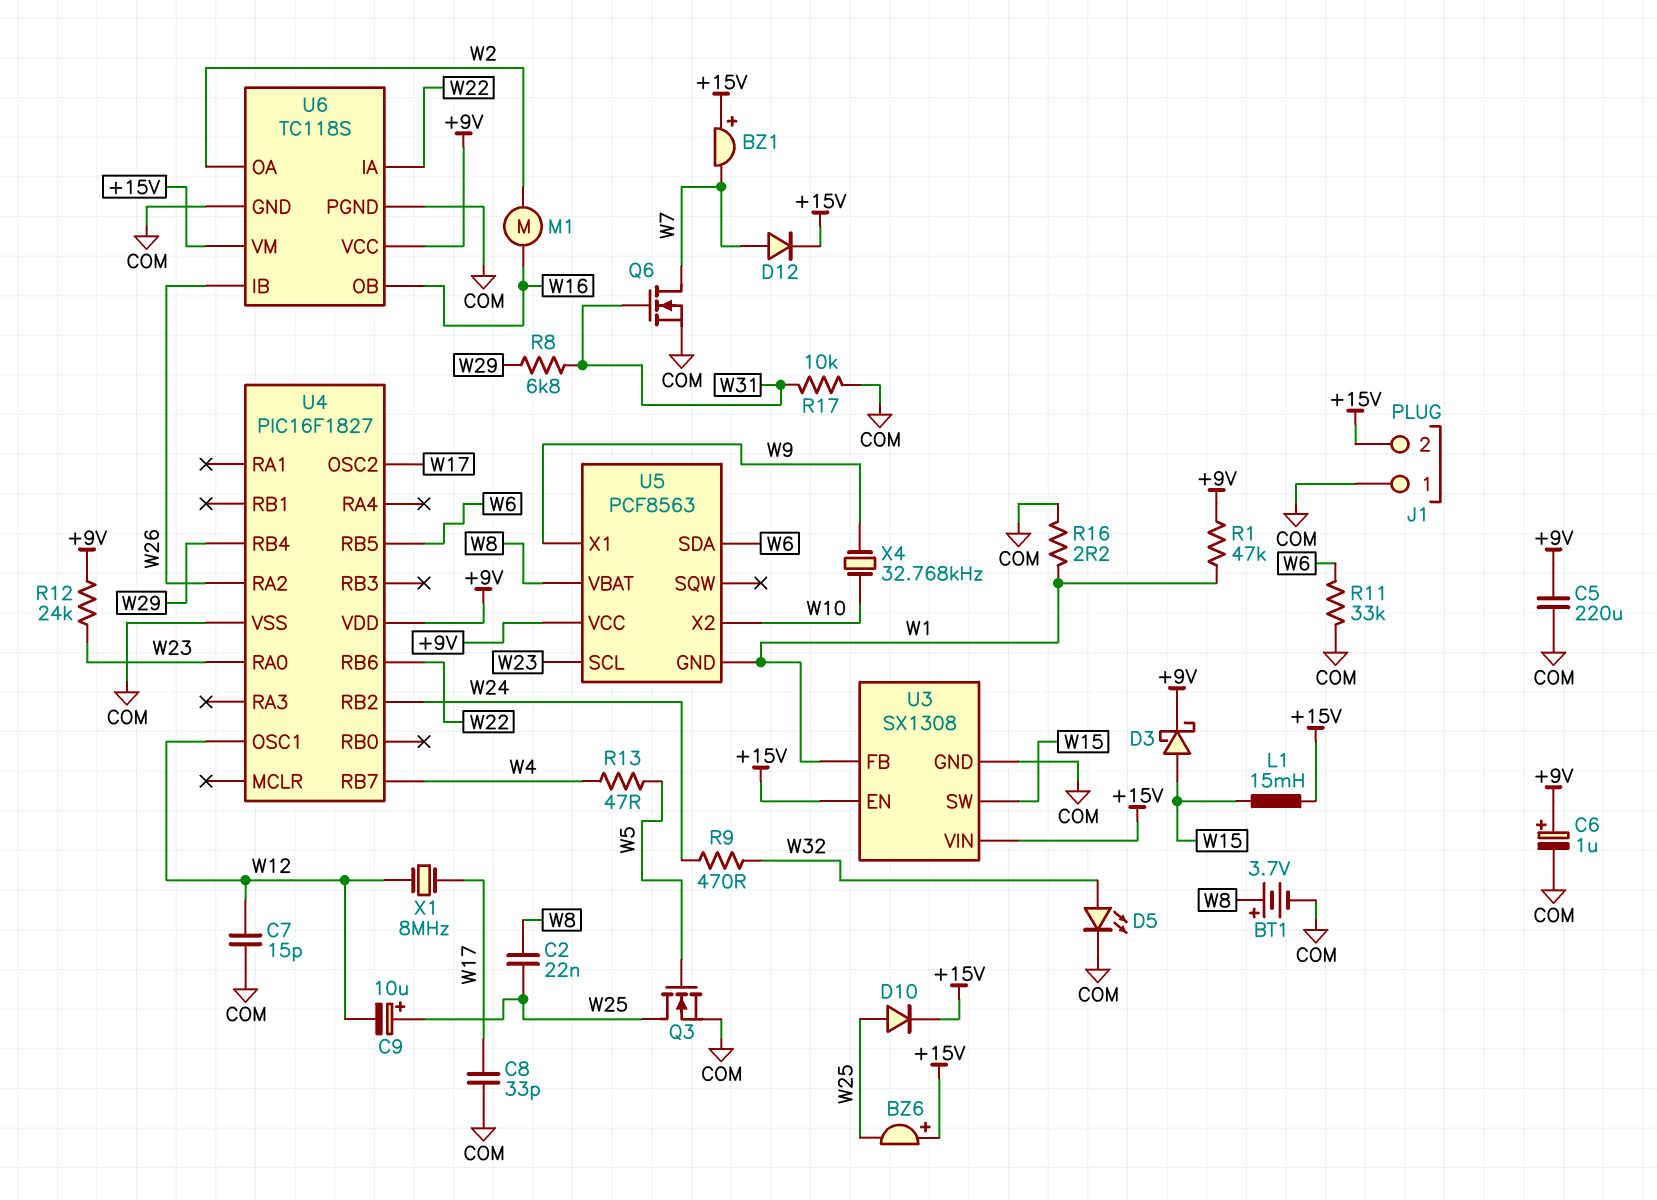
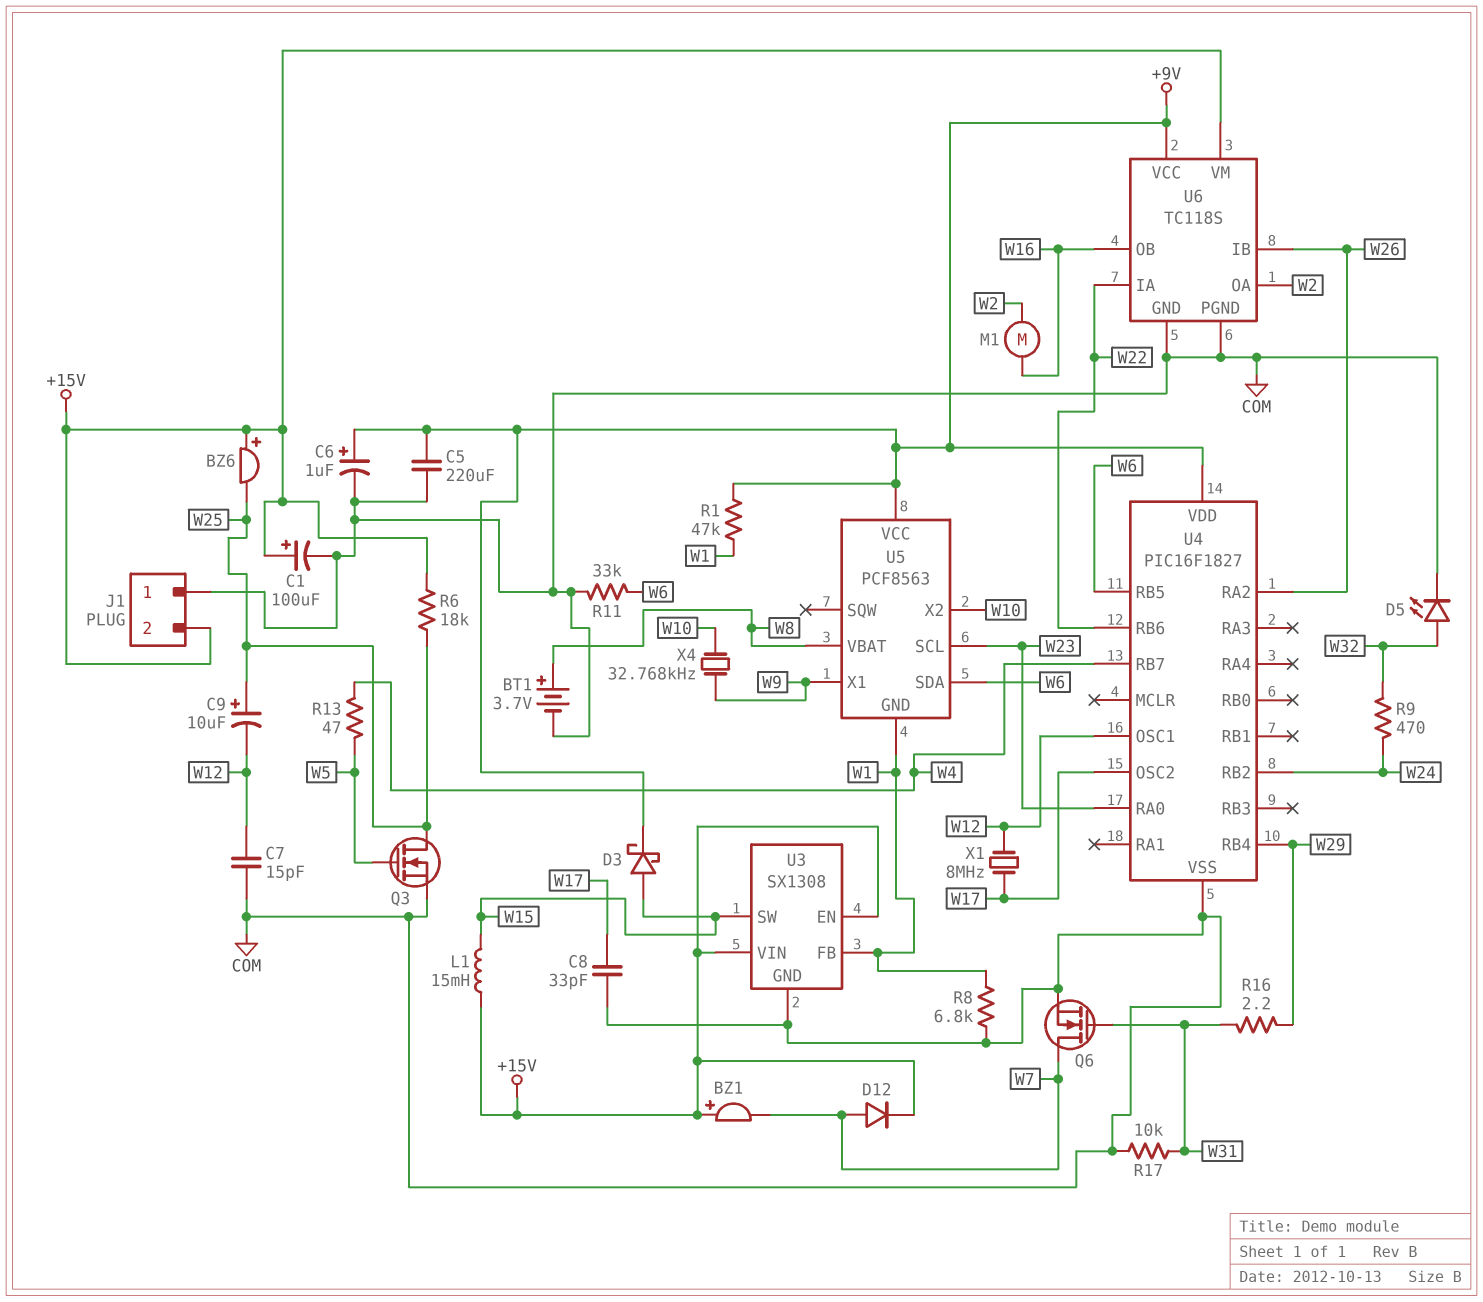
C1: none -> 100uF (plus +15V, minus COM)
C2: 22nF (W8, W25) -> none
D10: diode (A W25, K +15V) -> none
R6: none -> 18k (+15V, W25)
R8: 6.8k (W29, W31) -> 6.8k (COM, W1)
R12: 24k (+9V, W23) -> none
R16: 2.2 (COM, W1) -> 2.2 (W29, W31)

